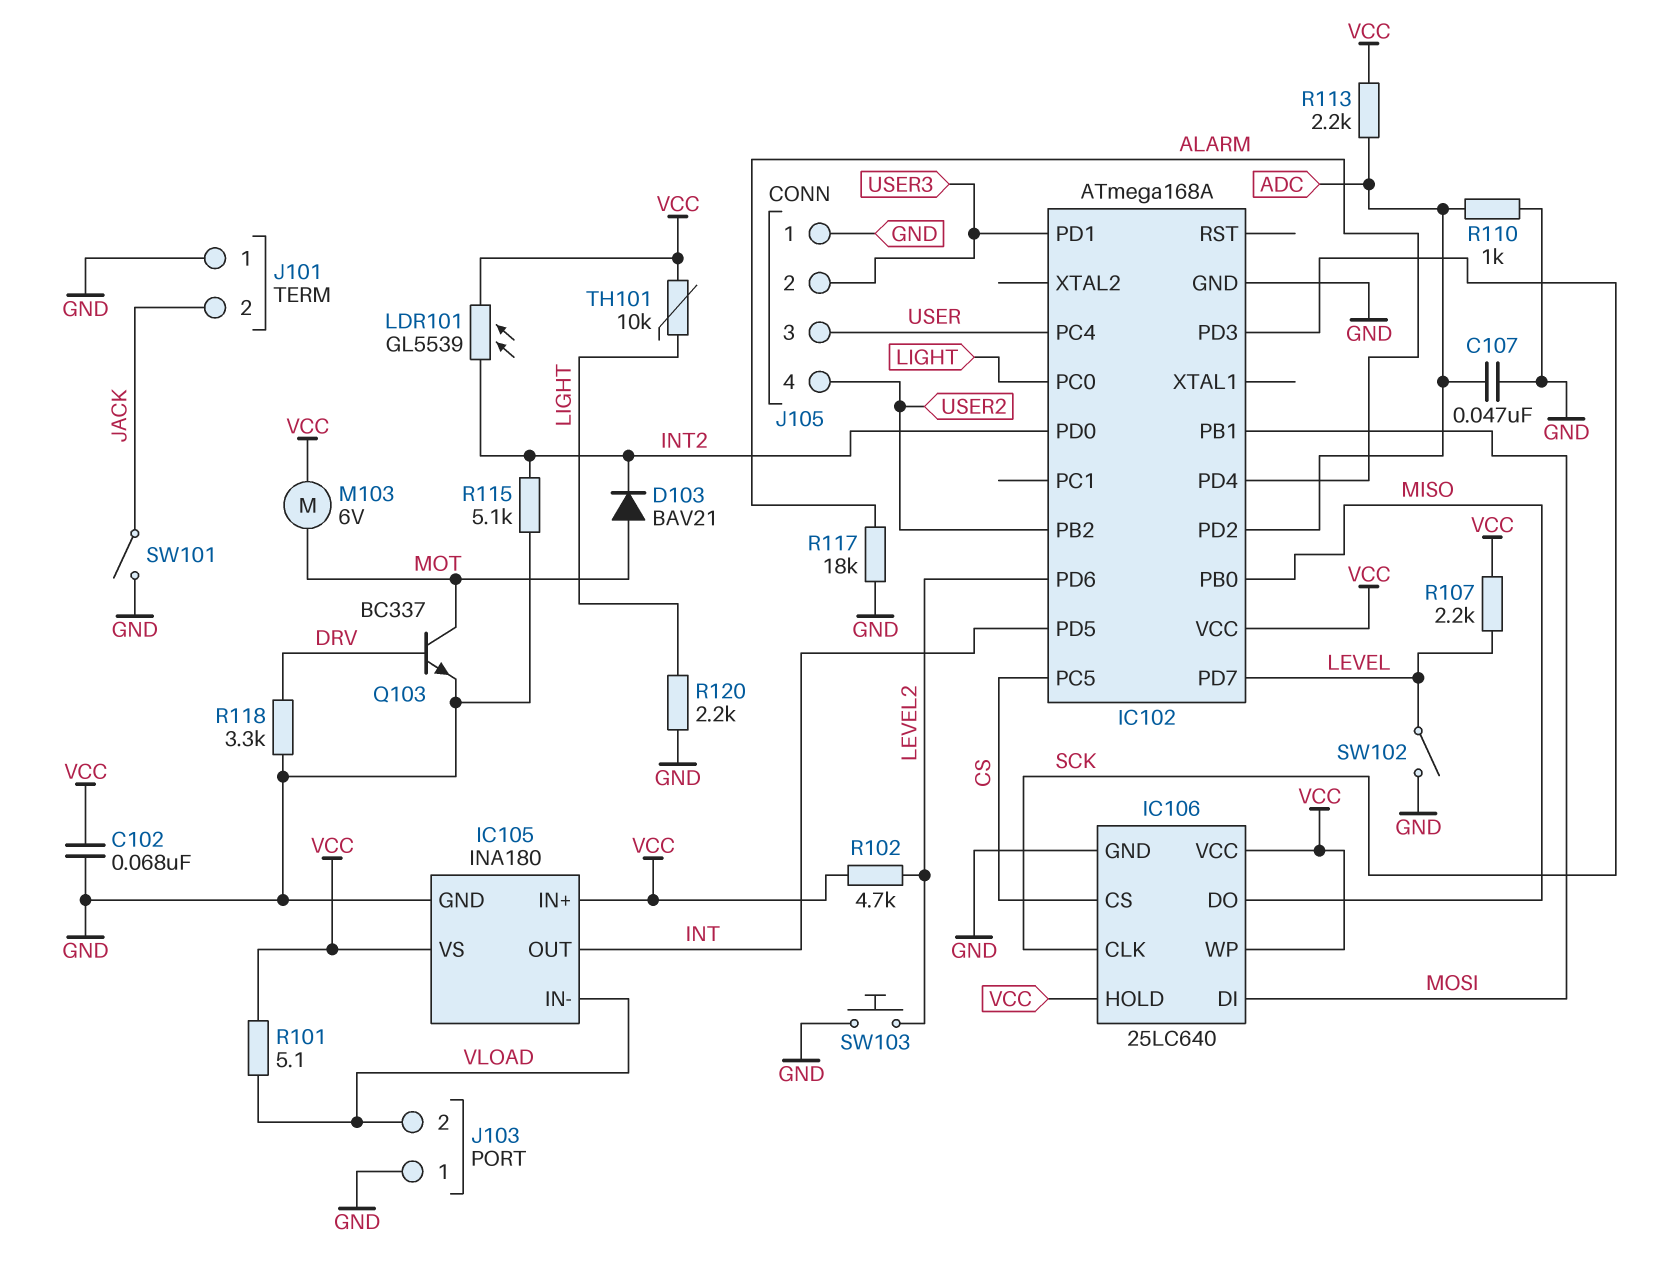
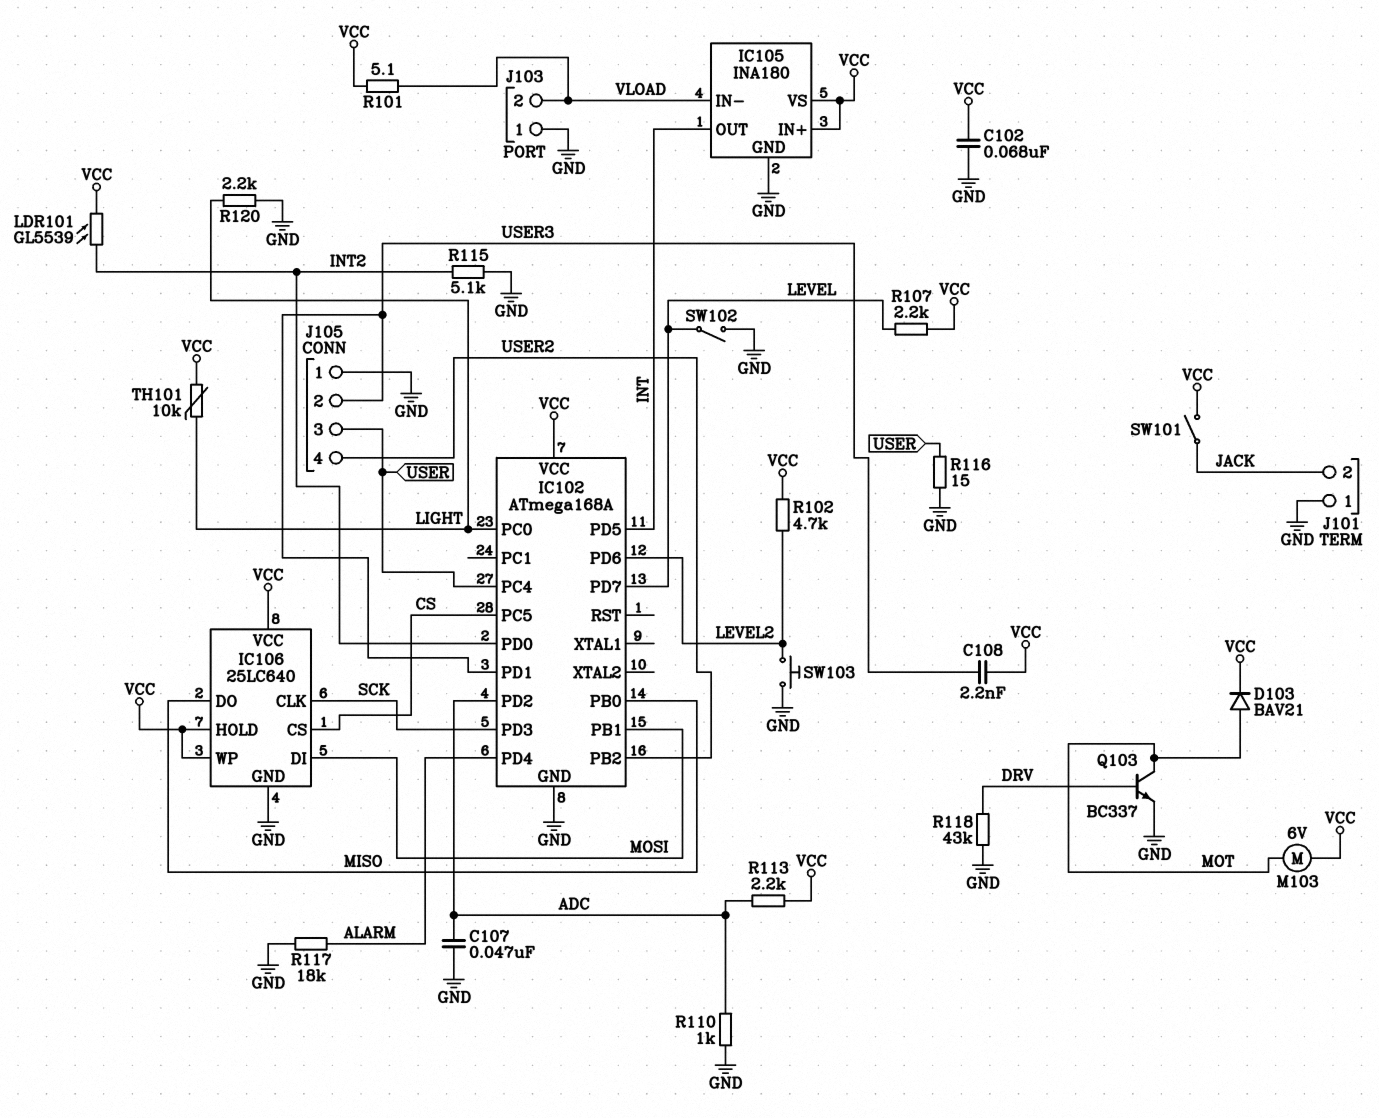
C108: none -> 2.2nF (USER3, VCC)
D103: diode BAV21 (A MOT, K INT2) -> diode BAV21 (A MOT, K VCC)
R116: none -> 15 (GND, USER)
R118: 3.3k (DRV, GND) -> 43k (DRV, GND)
SW101: switch (GND, JACK) -> switch (JACK, VCC)

